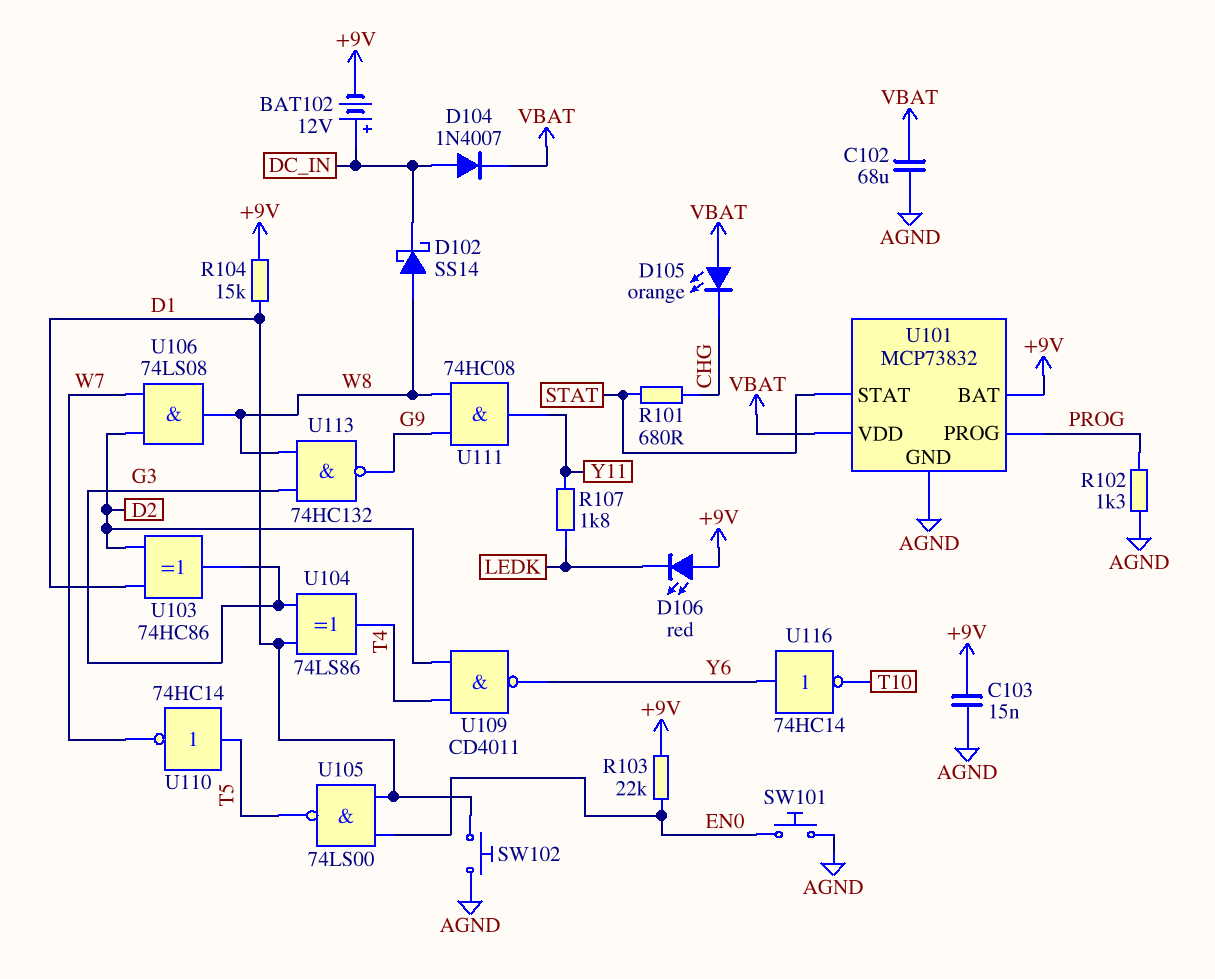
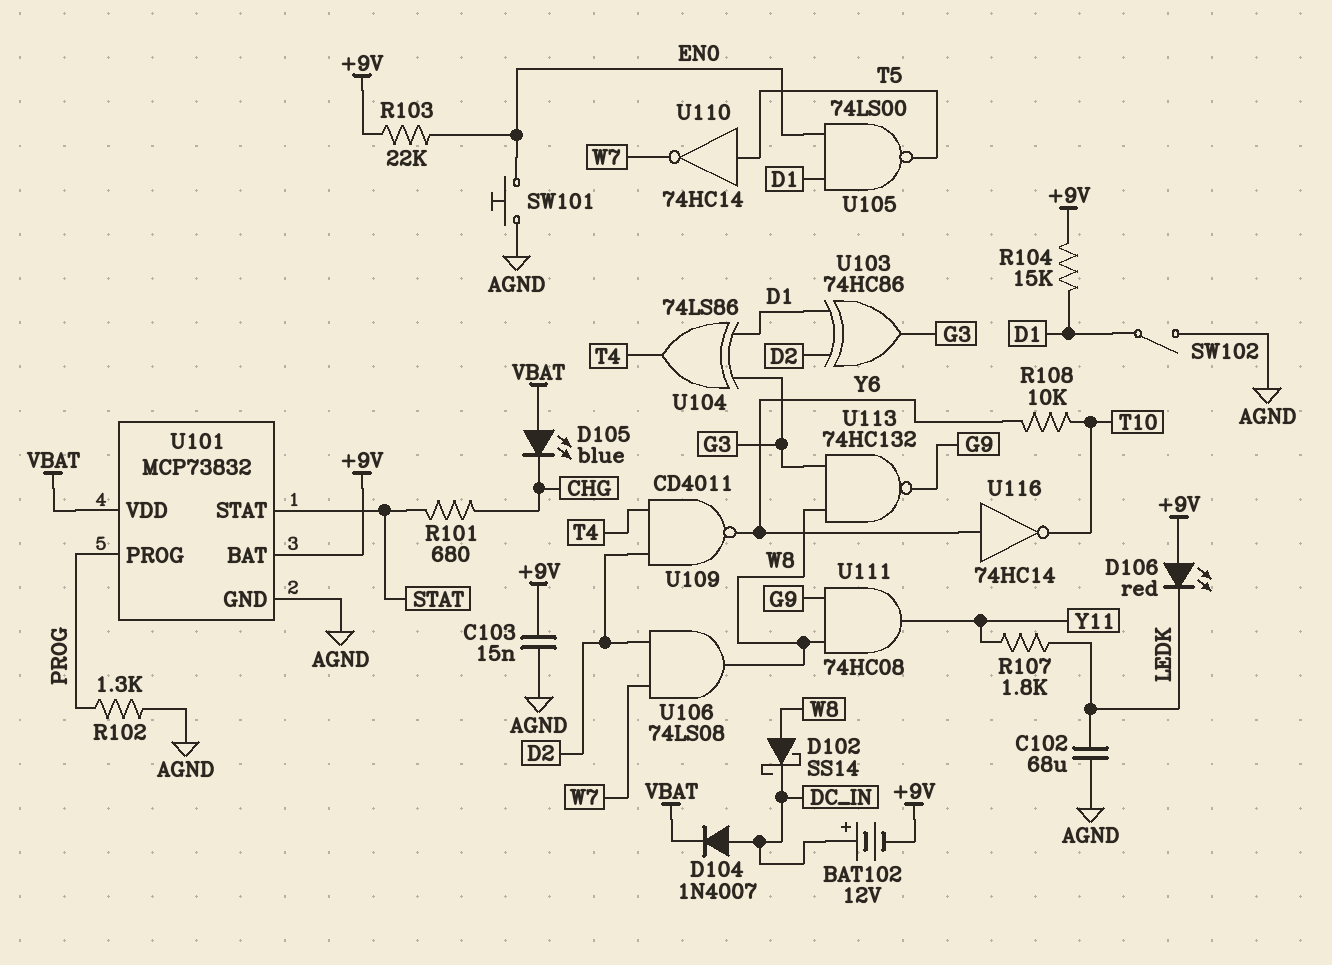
C102: 68uF (AGND, VBAT) -> 68uF (AGND, LEDK)
D105: LED orange (A VBAT, K CHG) -> LED blue (A VBAT, K CHG)
R108: none -> 10k (T10, Y6)
SW102: button (AGND, D1) -> switch (AGND, D1)

